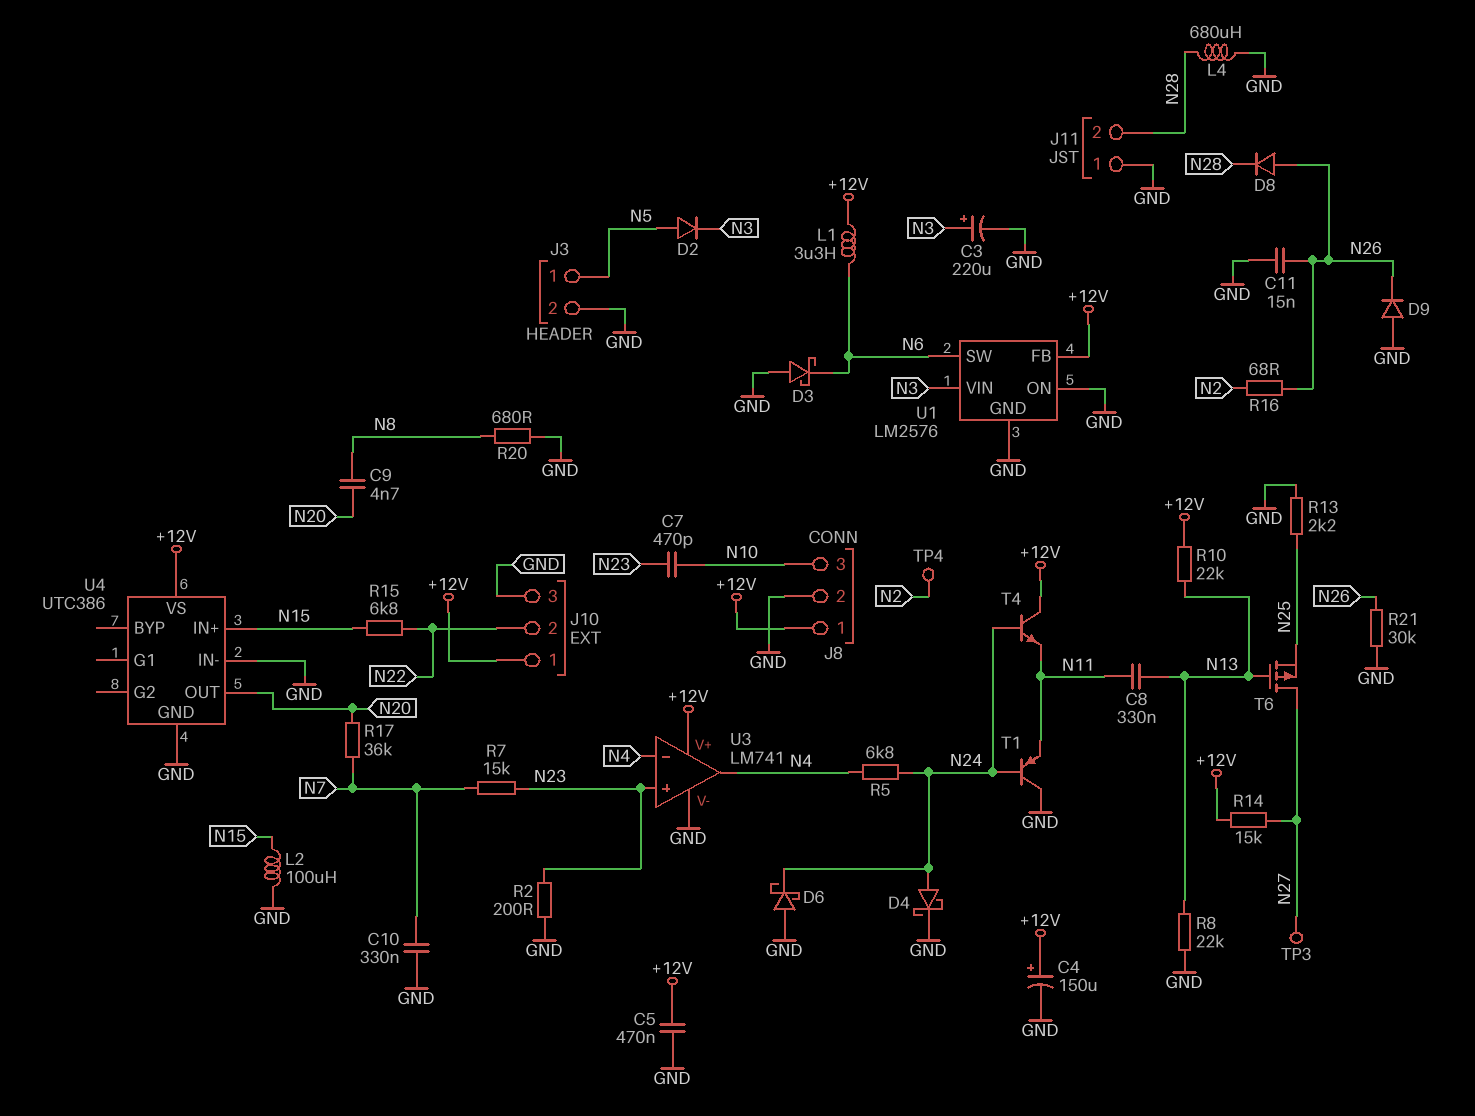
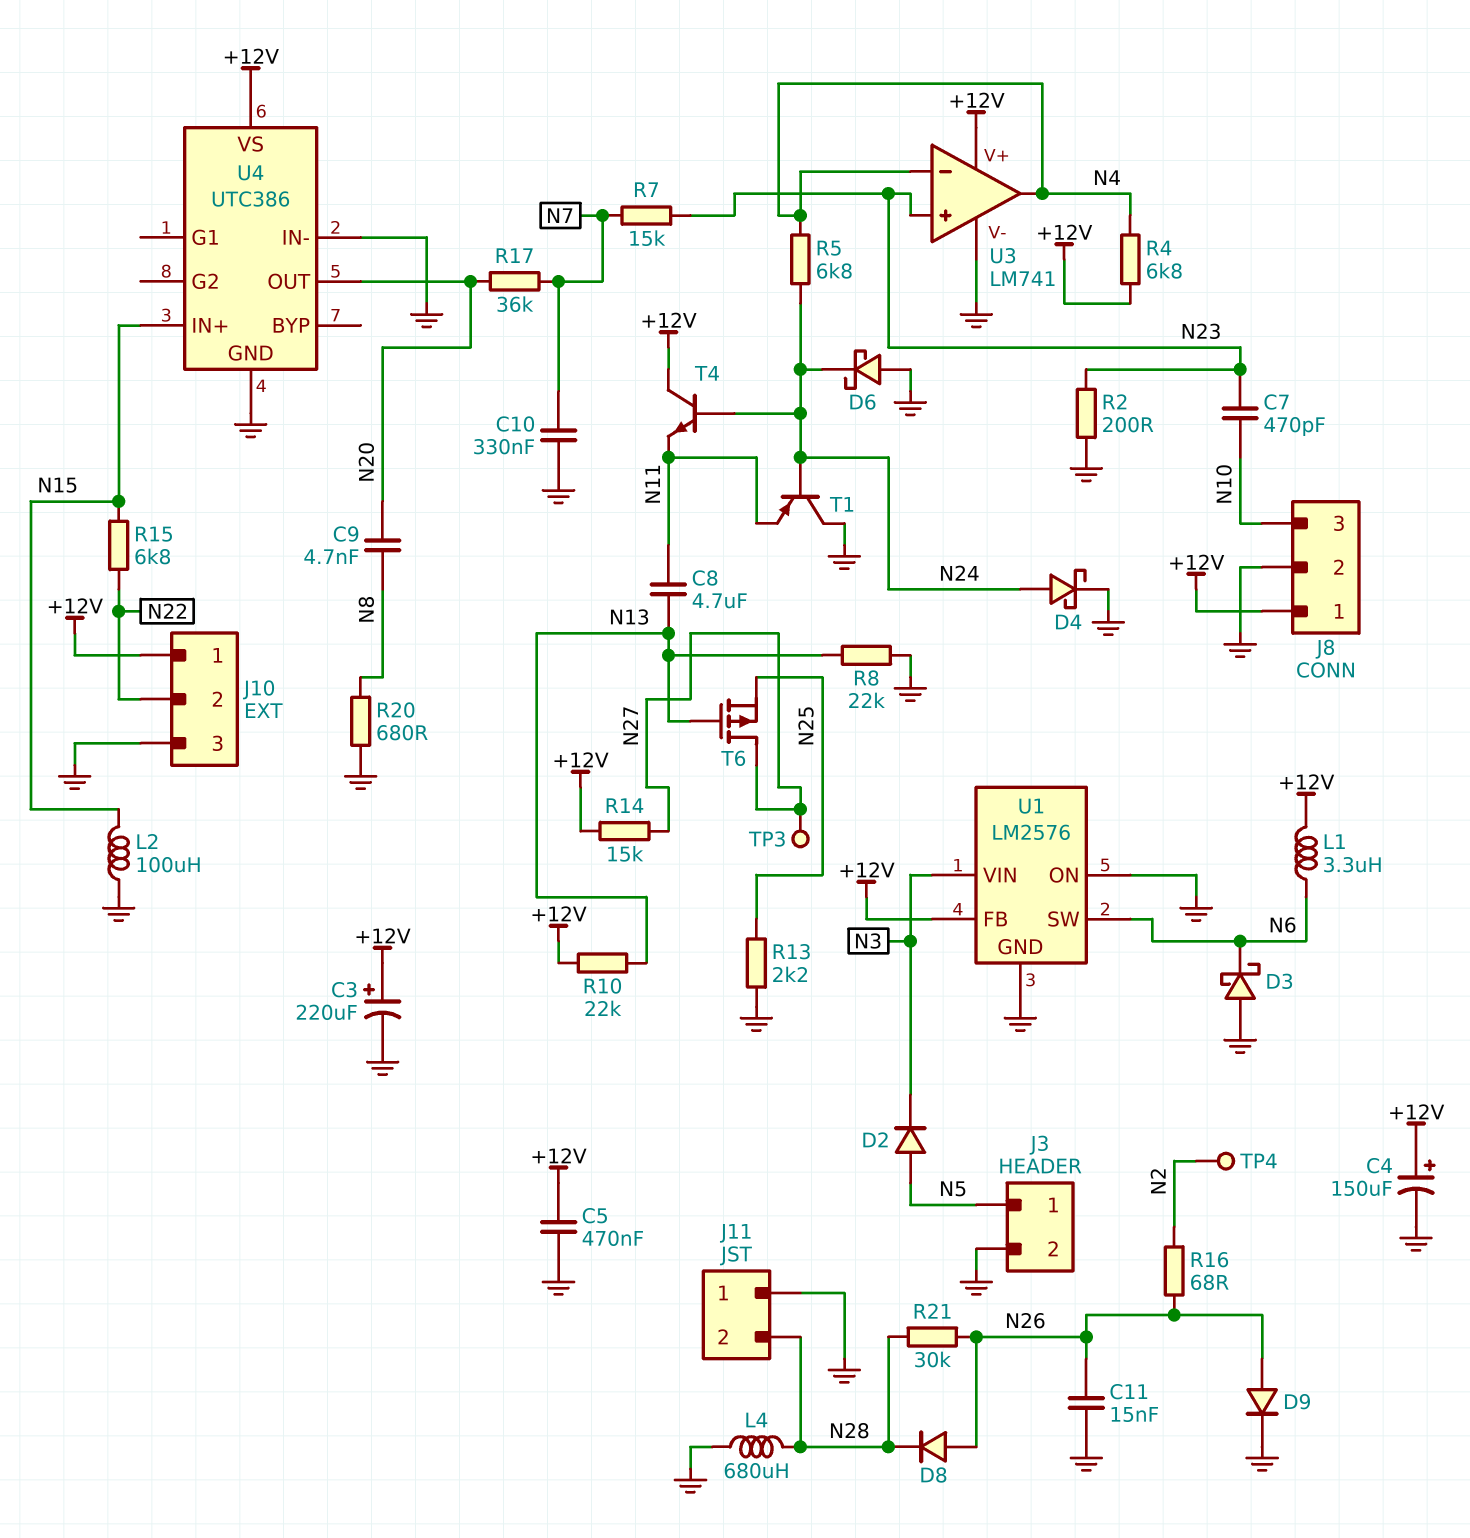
C3: 220uF (plus N3, minus GND) -> 220uF (plus +12V, minus GND)
C8: 330nF (N11, N13) -> 4.7uF (N11, N13)
D9: diode (A GND, K N26) -> diode (A N26, K GND)
R4: none -> 6.8k (+12V, N4)
R21: 30k (GND, N26) -> 30k (N26, N28)

